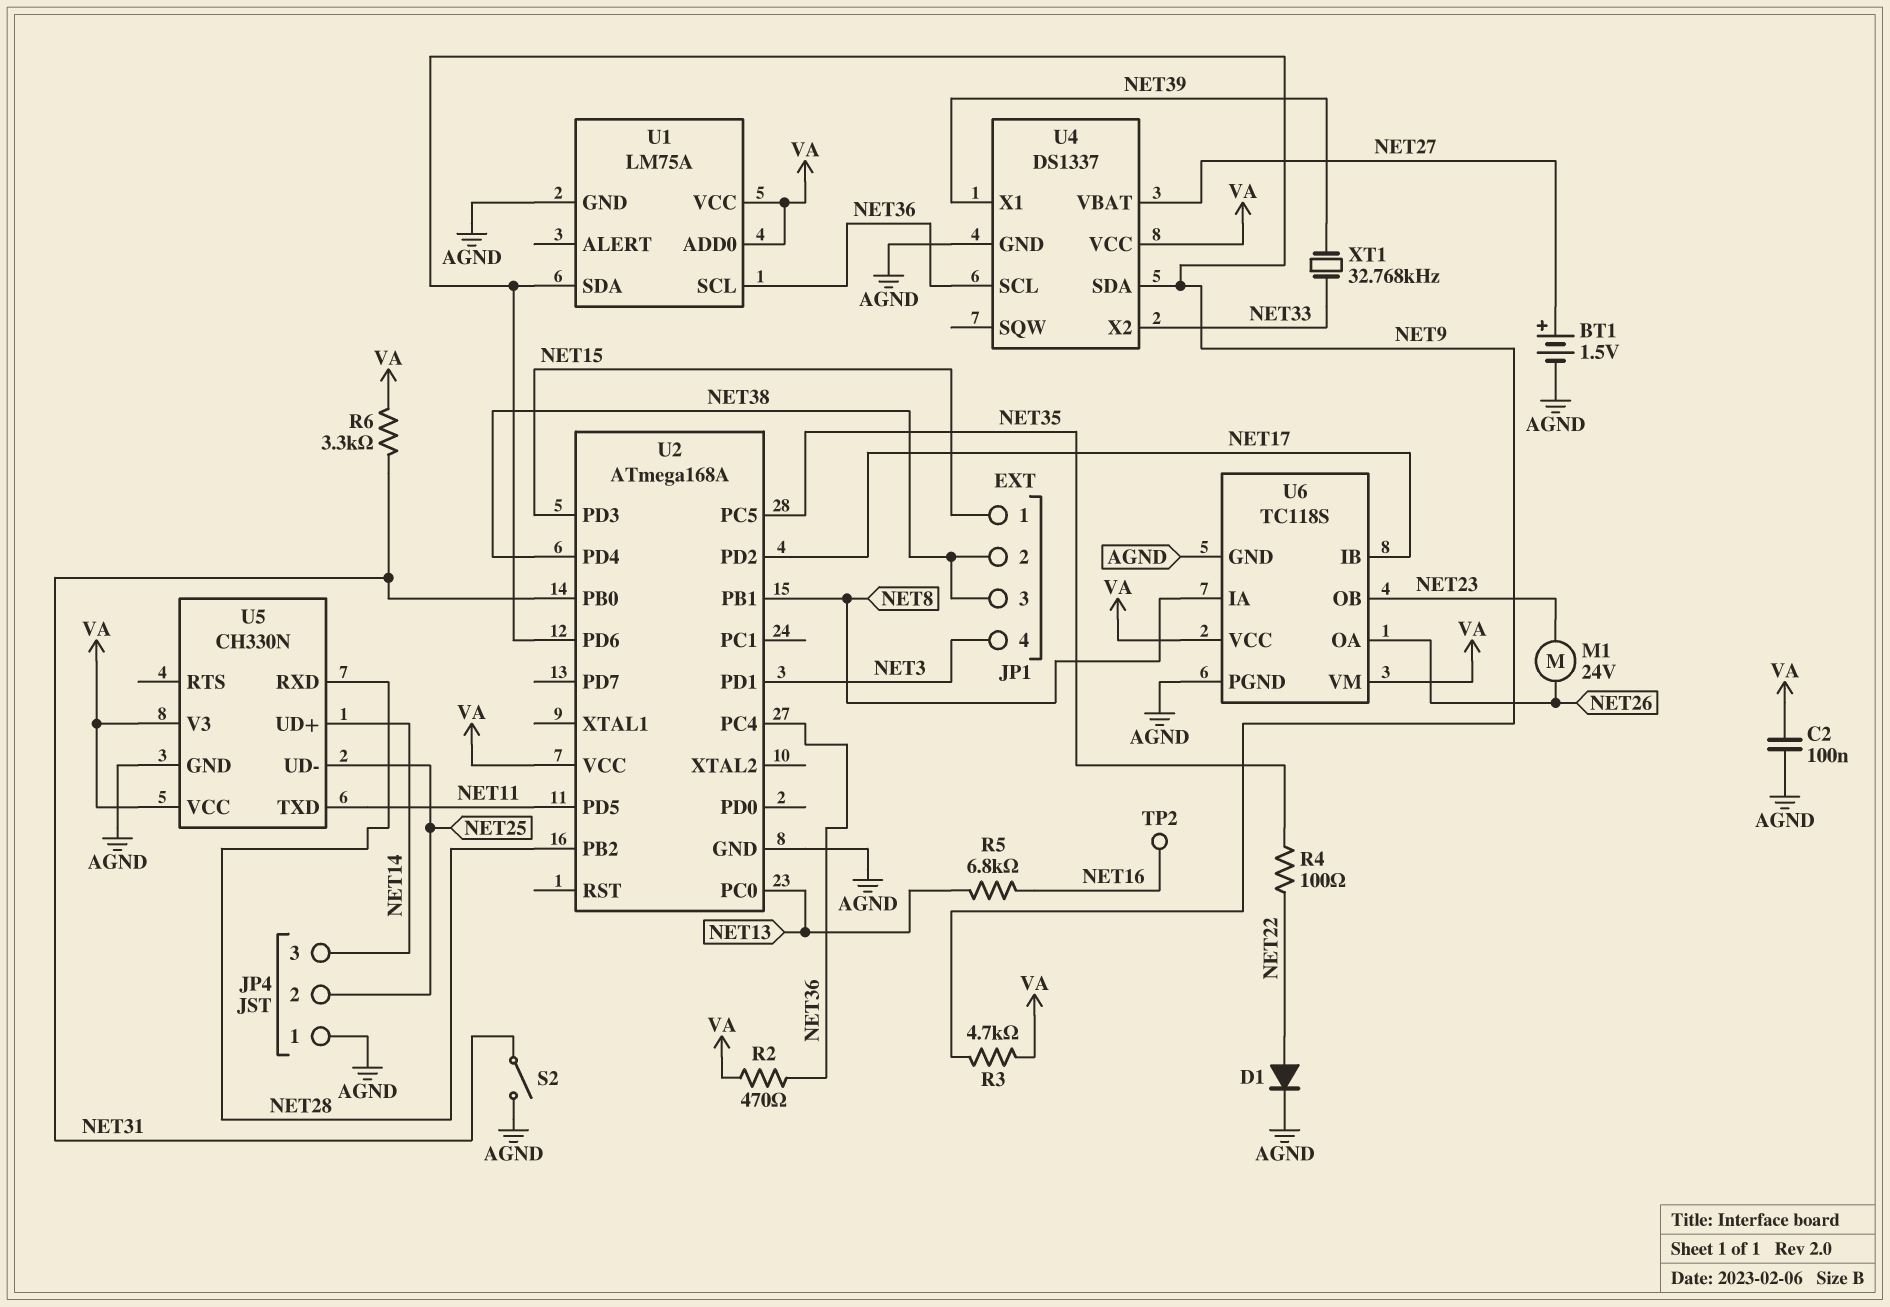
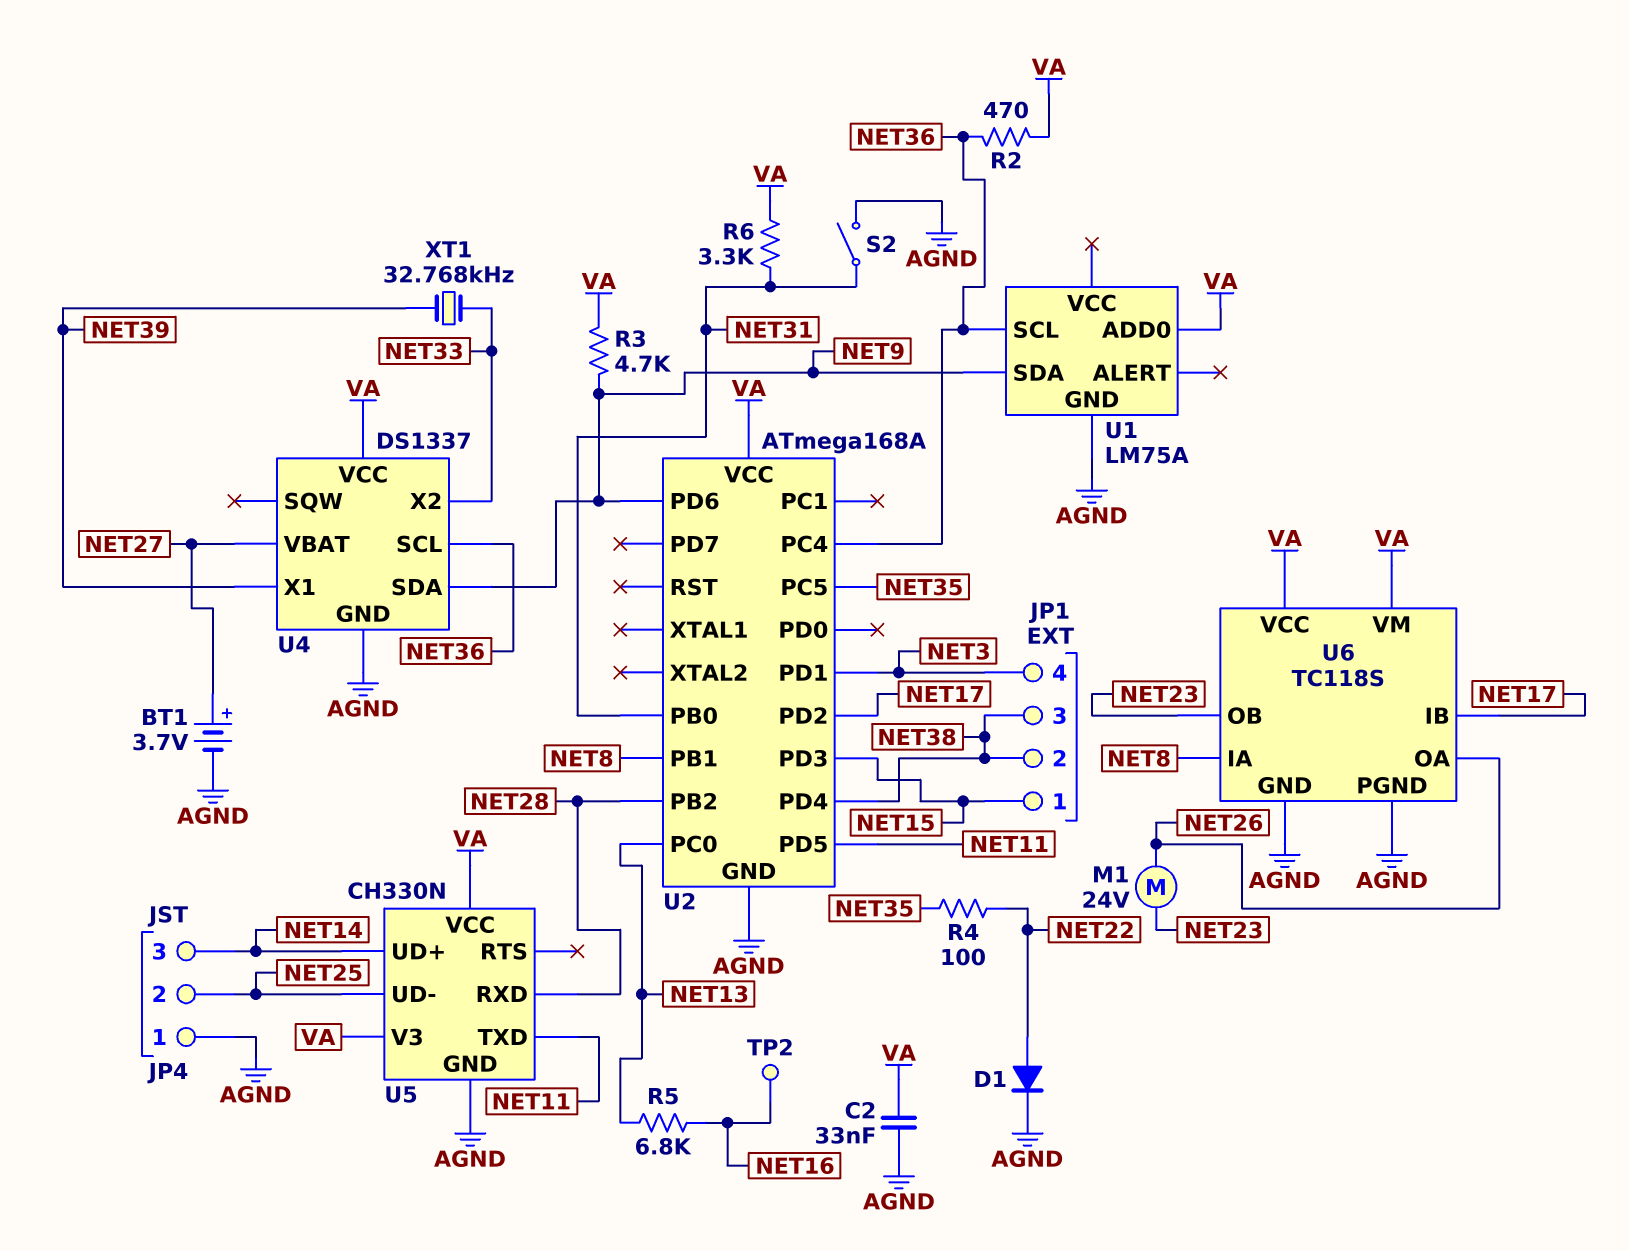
BT1: 1.5V (plus NET27, minus AGND) -> 3.7V (plus NET27, minus AGND)
C2: 100nF (AGND, VA) -> 33nF (AGND, VA)
U1 pin VCC: VA -> none

